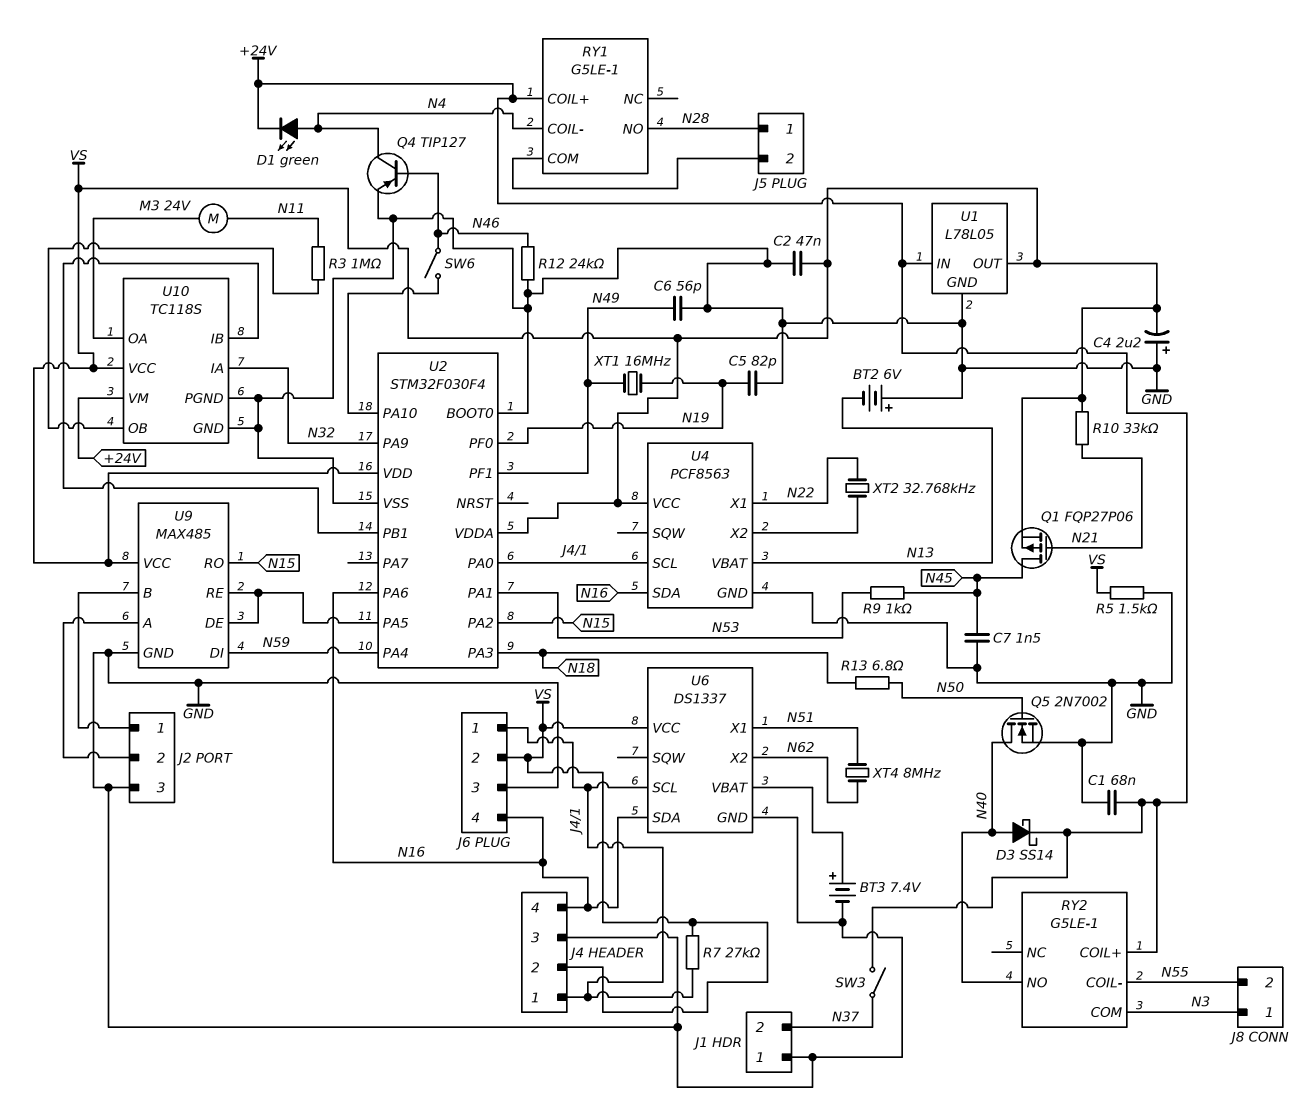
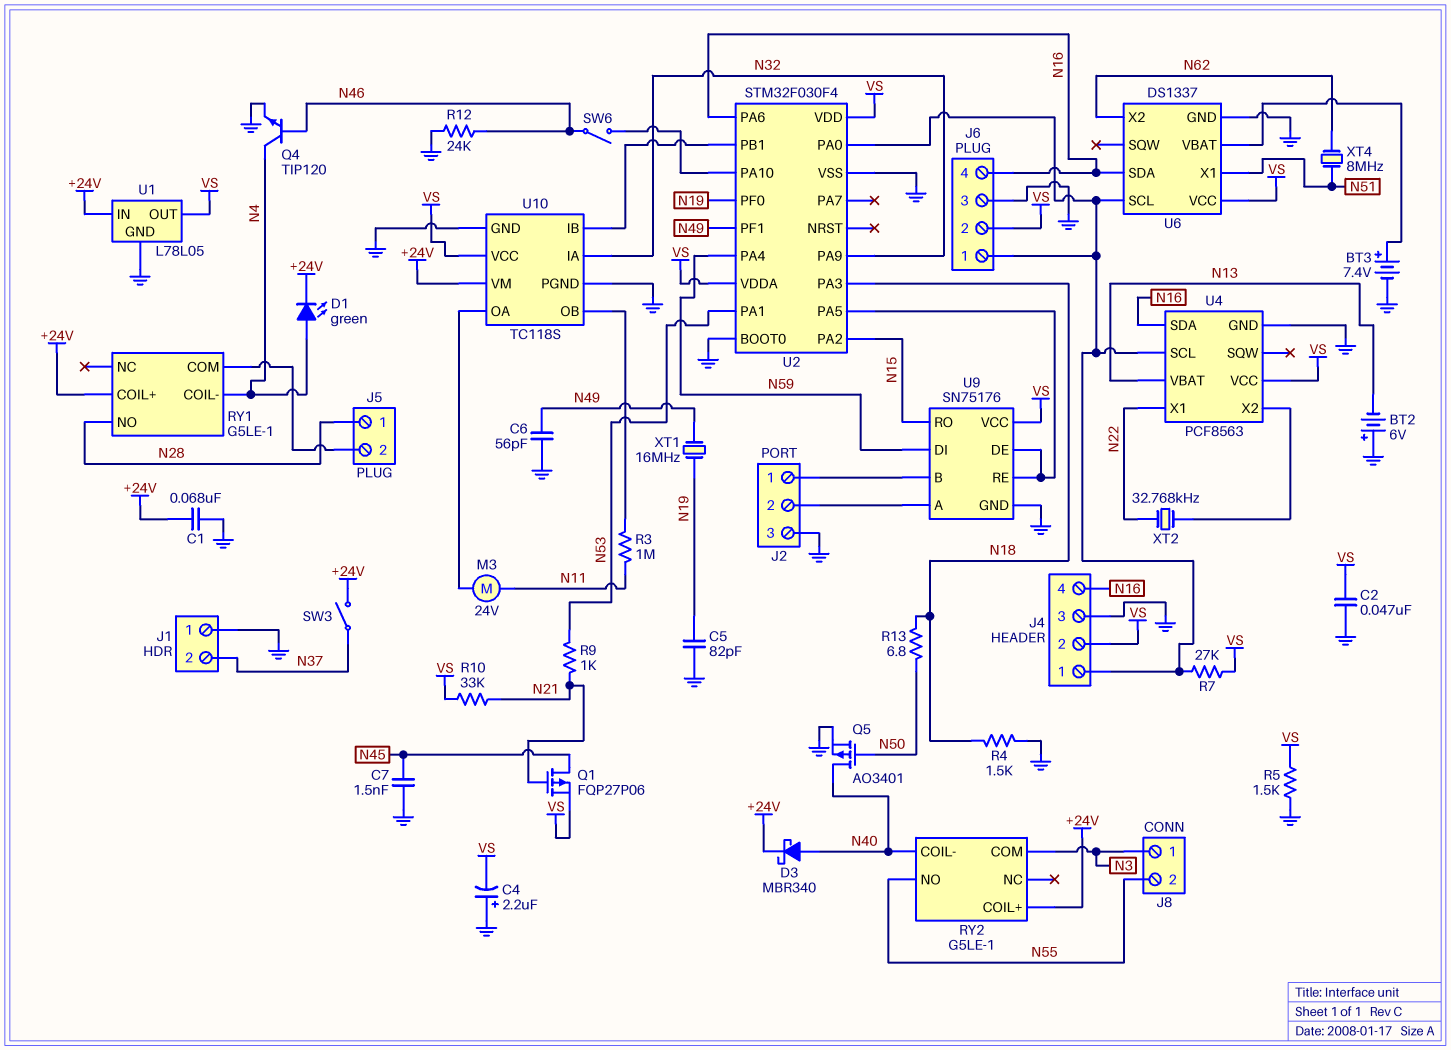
D3: schottky SS14 (A N40, K +24V) -> schottky MBR340 (A N40, K +24V)
Q4: PNP TIP127 (B N46, C N4, E GND) -> NPN TIP120 (B N46, C N4, E GND)
Q5: NMOS 2N7002 (G N50, D N40, S GND) -> PMOS AO3401 (G N50, D N40, S GND)
R4: none -> 1.5k (GND, N18)
R9: 1k (N45, N53) -> 1k (N21, N53)
RY2 pin COIL-: N55 -> N40
RY2 pin NO: N40 -> N55
U9: MAX485 -> SN75176

